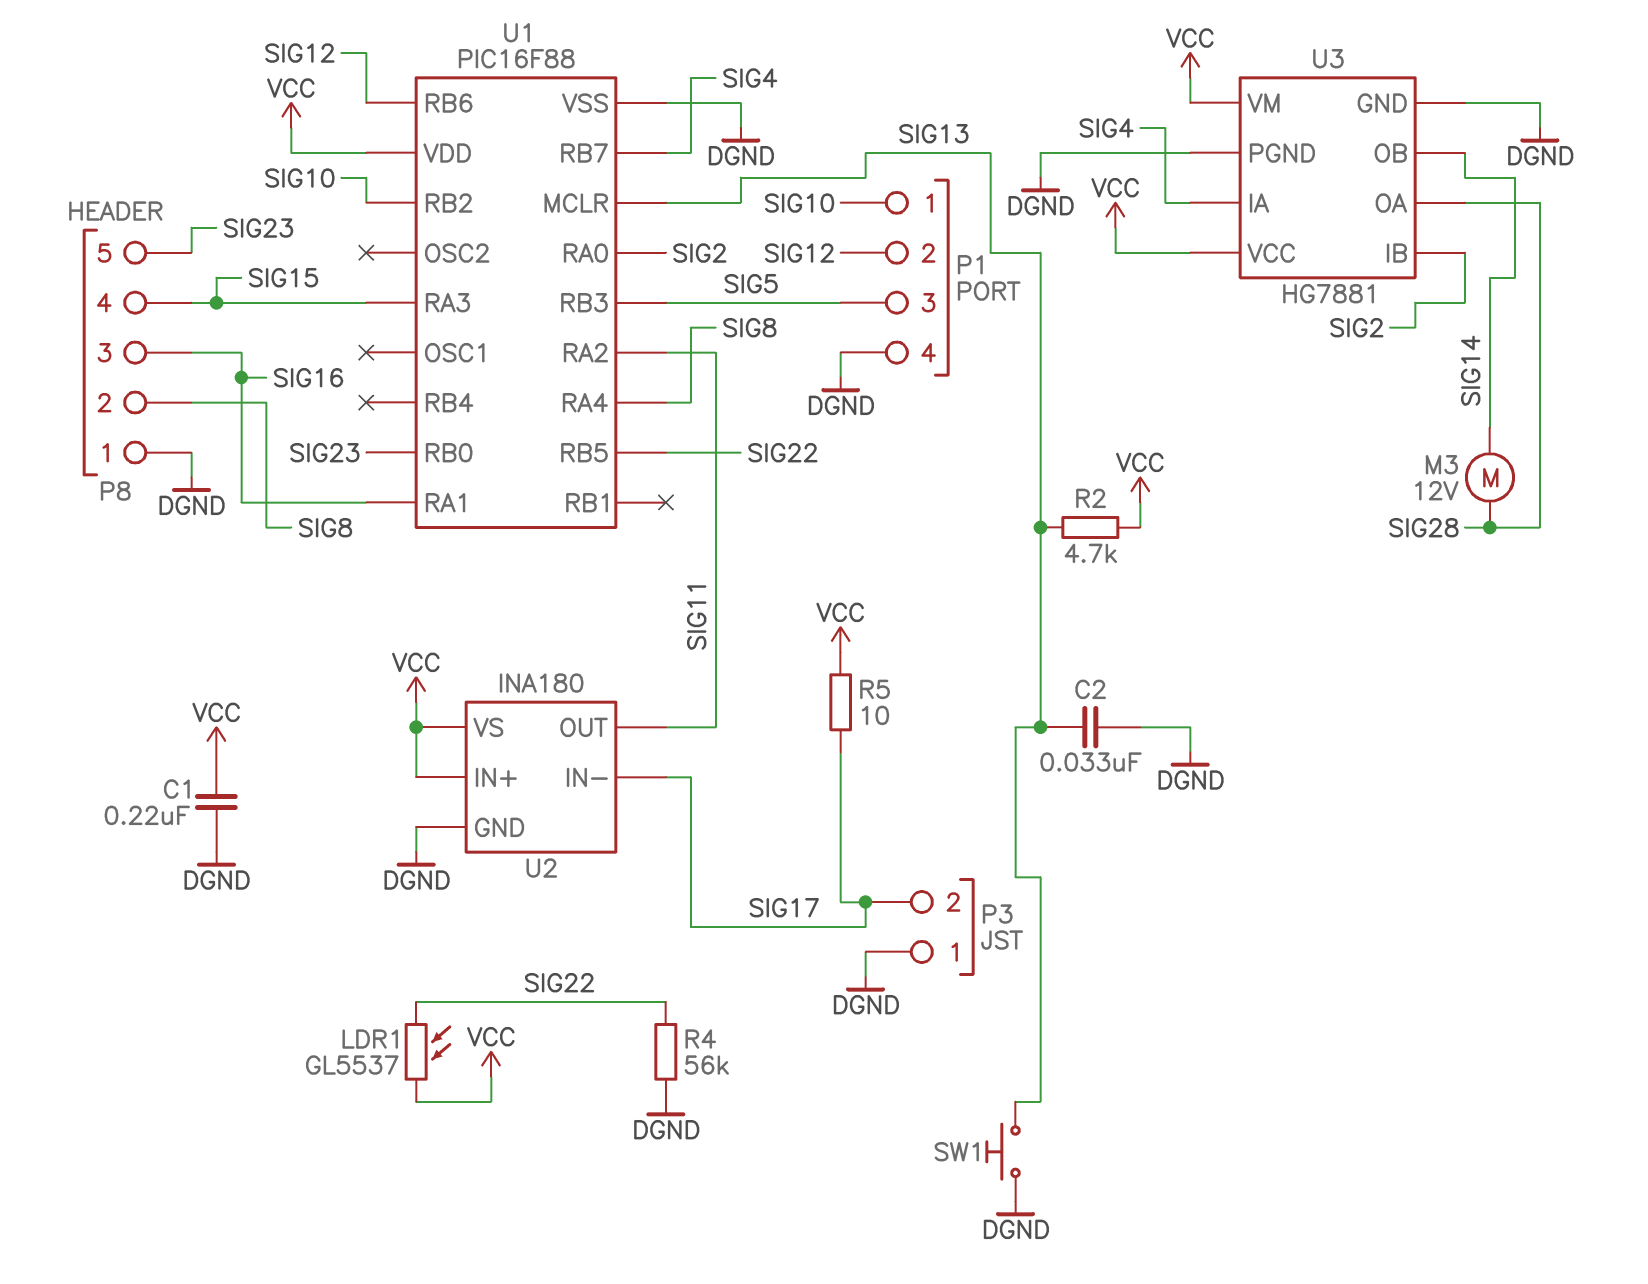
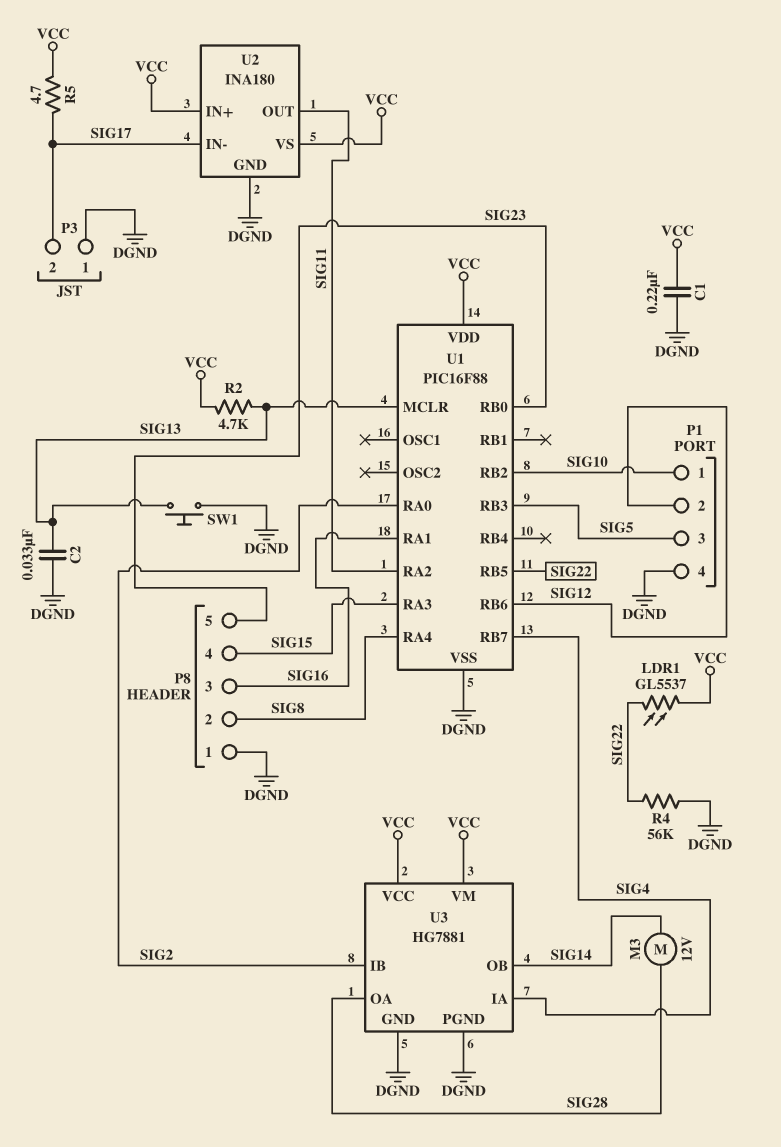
R5: 10 (SIG17, VCC) -> 4.7 (SIG17, VCC)

